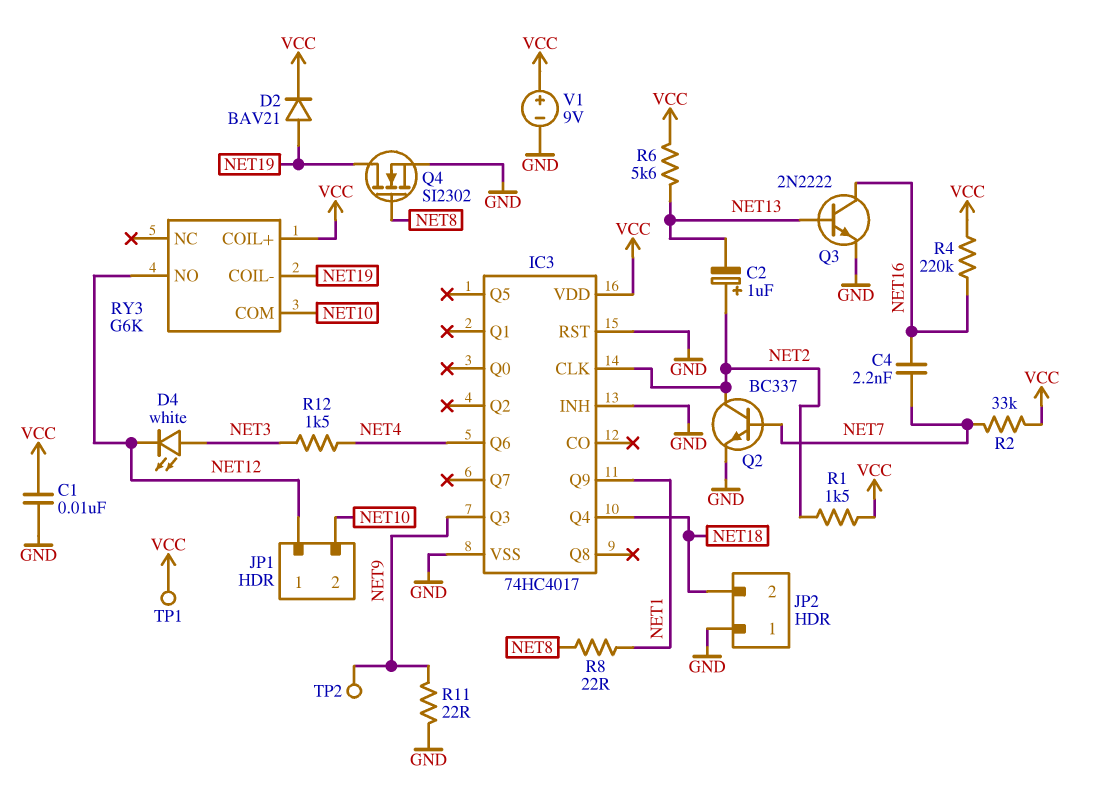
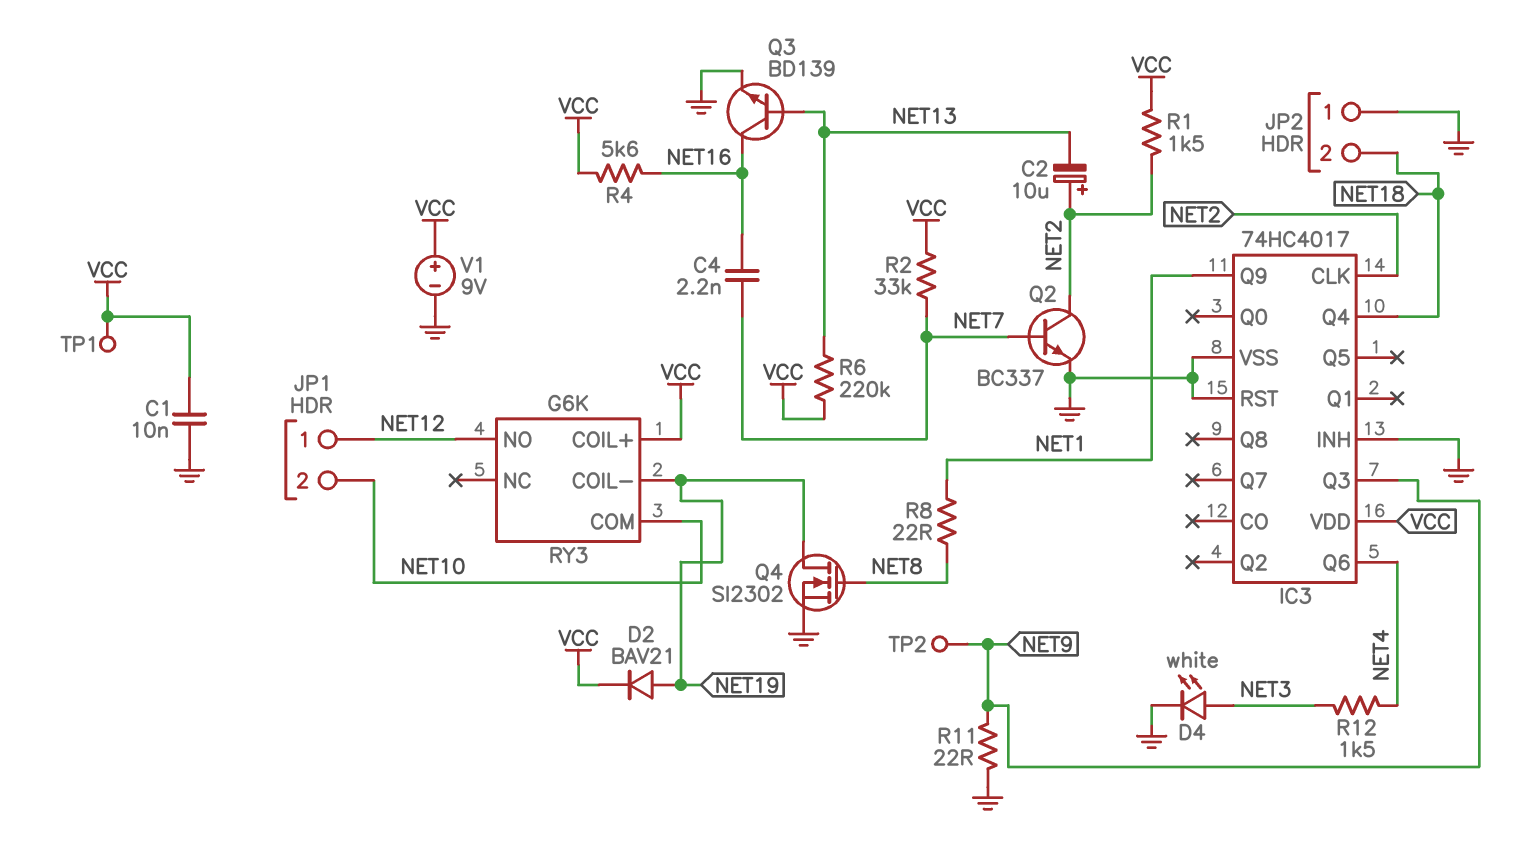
C2: 1uF (plus NET2, minus NET13) -> 10uF (plus NET2, minus NET13)
D4: LED white (A NET3, K NET12) -> LED white (A NET3, K GND)
Q3: NPN 2N2222 (B NET13, C NET16, E GND) -> NPN BD139 (B NET13, C NET16, E GND)
R4: 220k (NET16, VCC) -> 5.6k (NET16, VCC)
R6: 5.6k (NET13, VCC) -> 220k (NET13, VCC)

